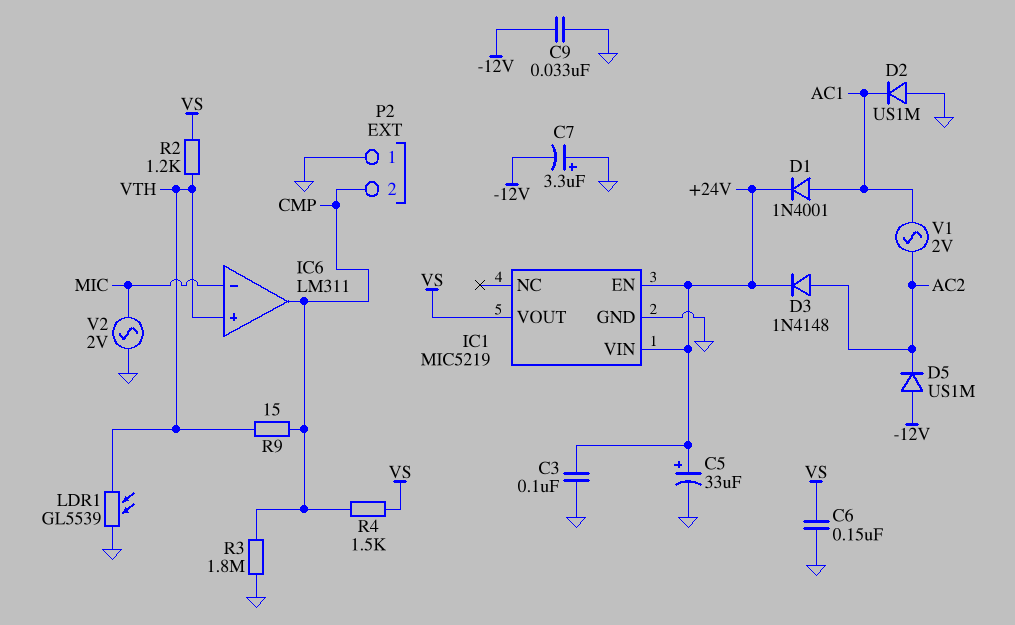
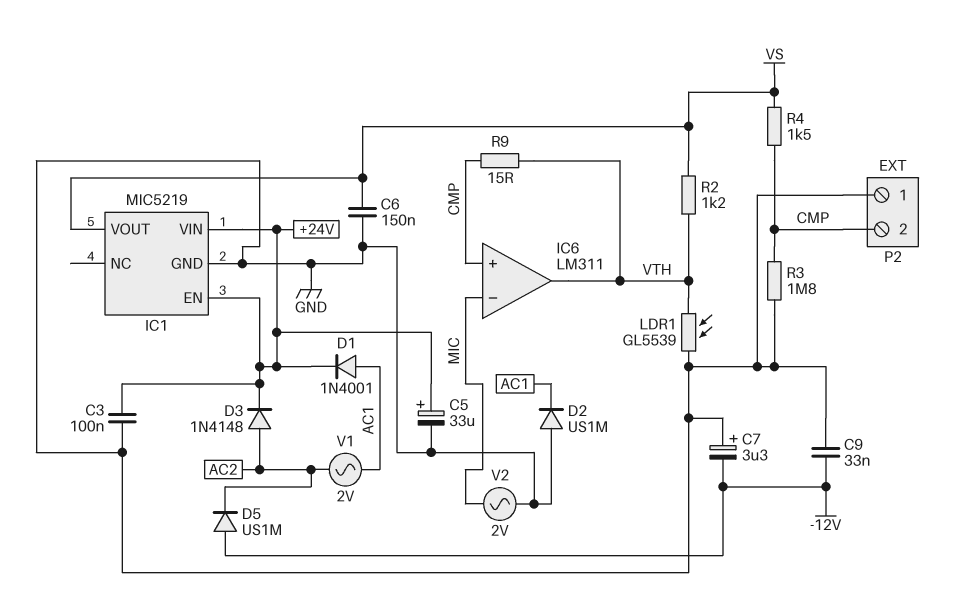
IC6 pin in+: VTH -> CMP
IC6 pin out: CMP -> VTH

